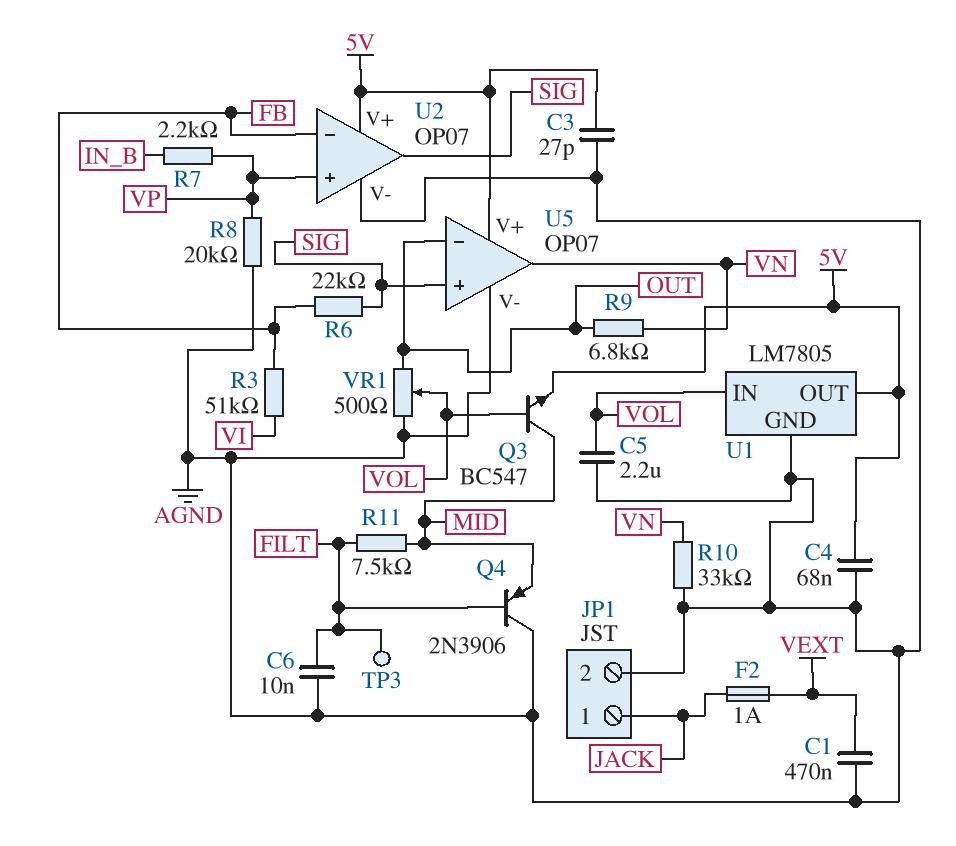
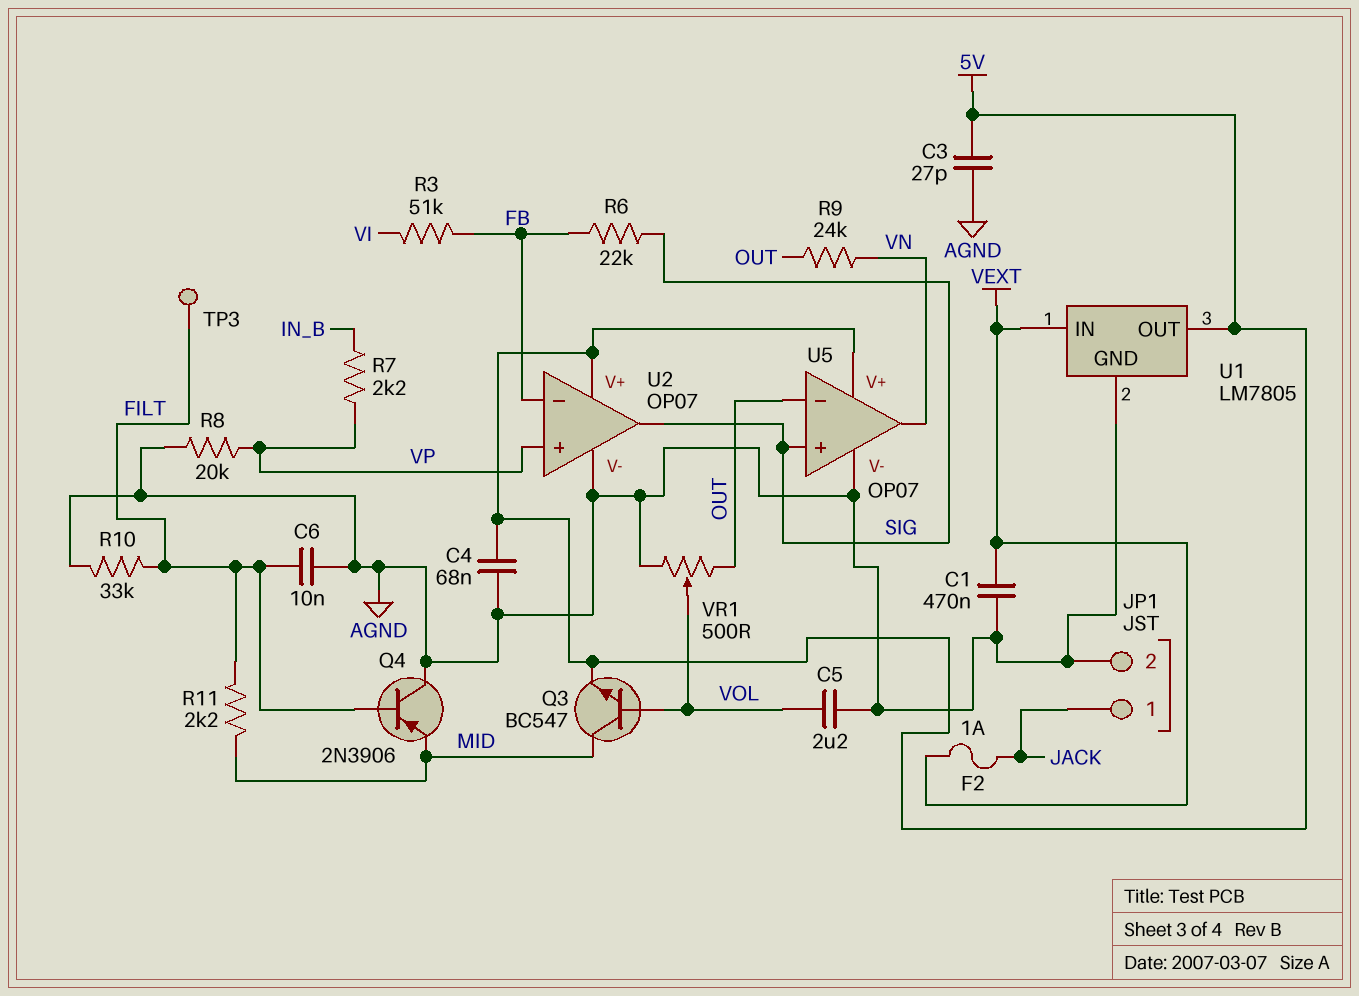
R9: 6.8k (OUT, VN) -> 24k (OUT, VN)
R10: 33k (AGND, VN) -> 33k (AGND, FILT)
R11: 7.5k (FILT, MID) -> 2.2k (FILT, MID)
U1 pin IN: VOL -> VEXT

